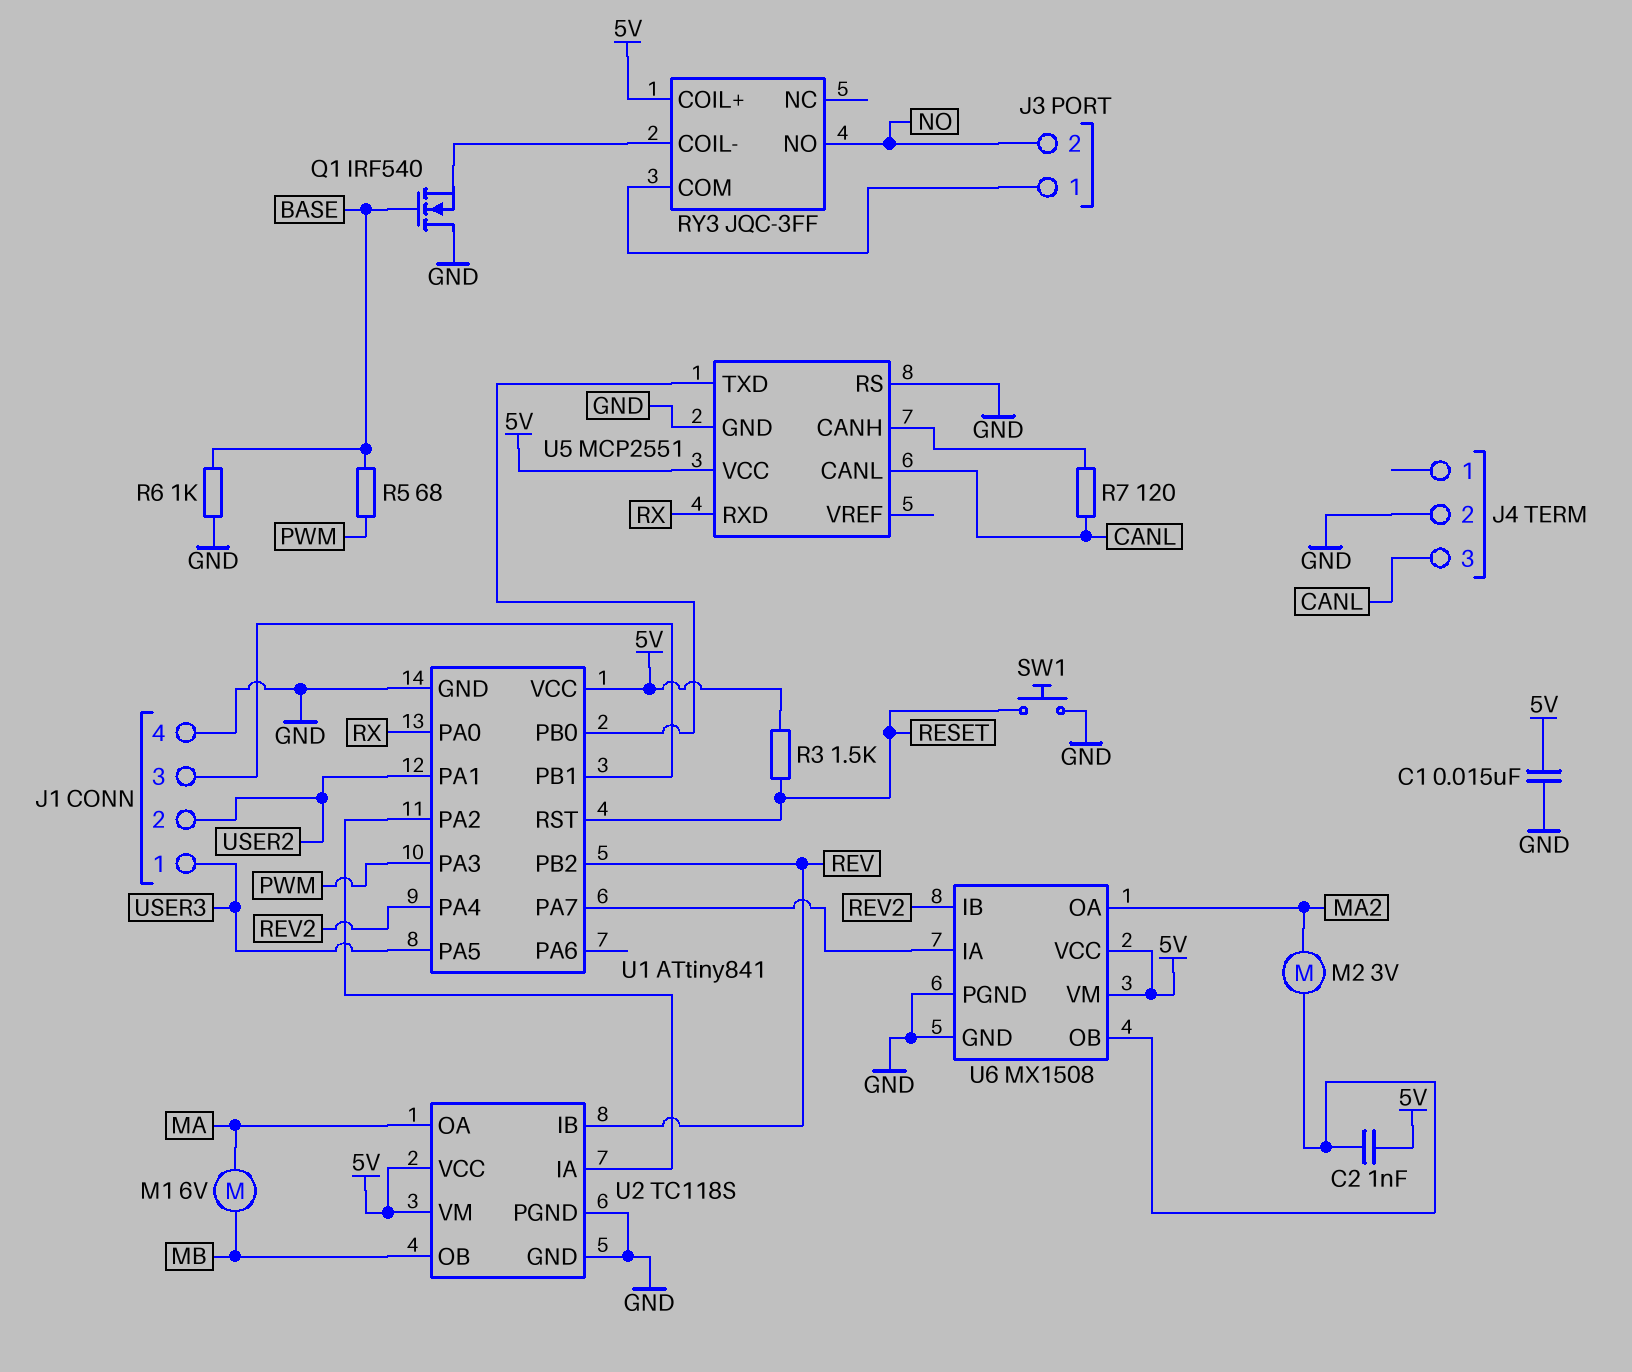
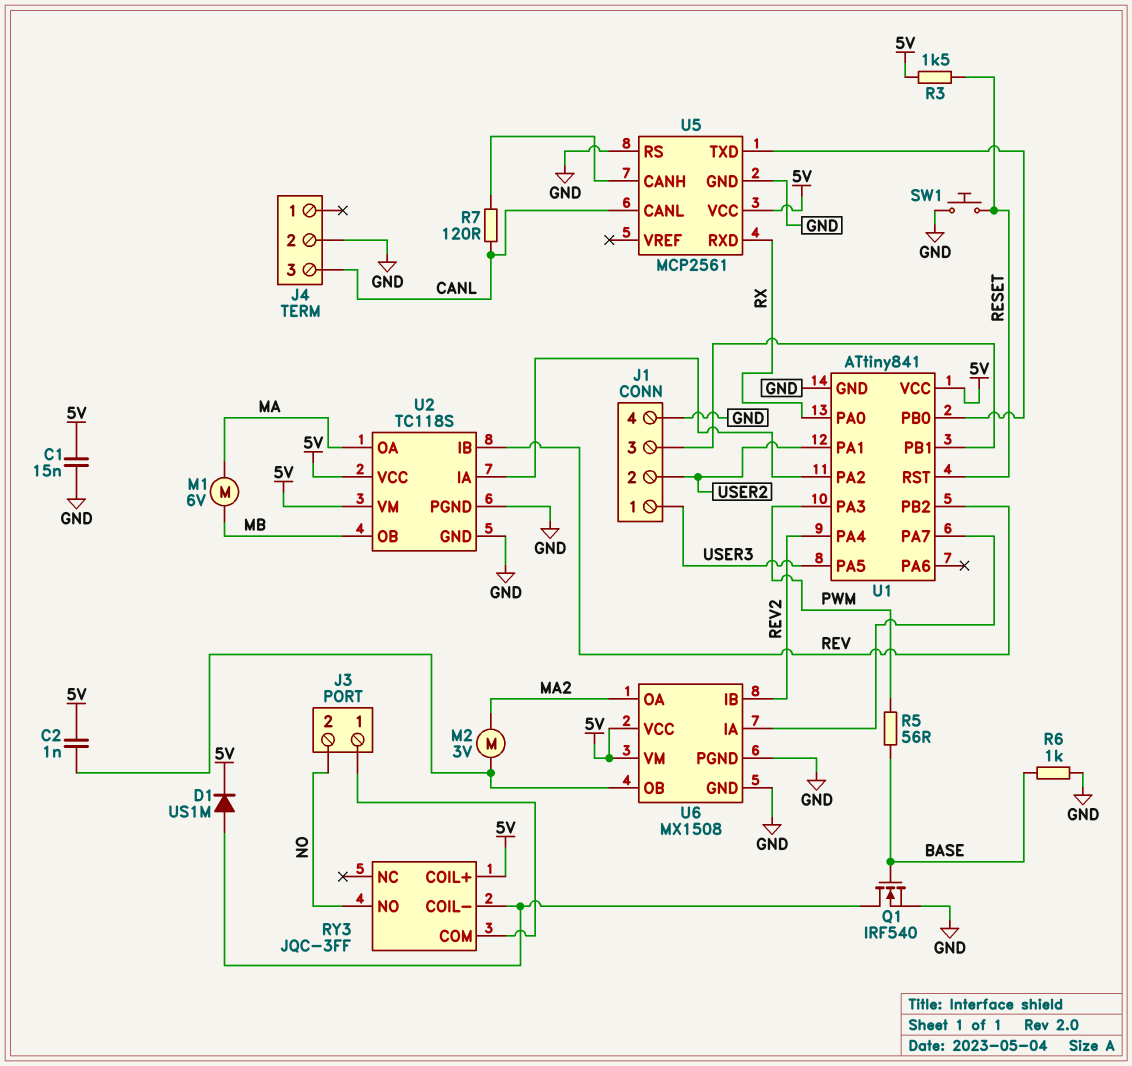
D1: none -> diode US1M (A RY3/COIL-, K 5V)
Q1: NMOS IRF540 (G BASE, D GND, S RY3/COIL-) -> NMOS IRF540 (G BASE, D RY3/COIL-, S GND)
R5: 68 (BASE, PWM) -> 56 (BASE, PWM)
U5: MCP2551 -> MCP2561

